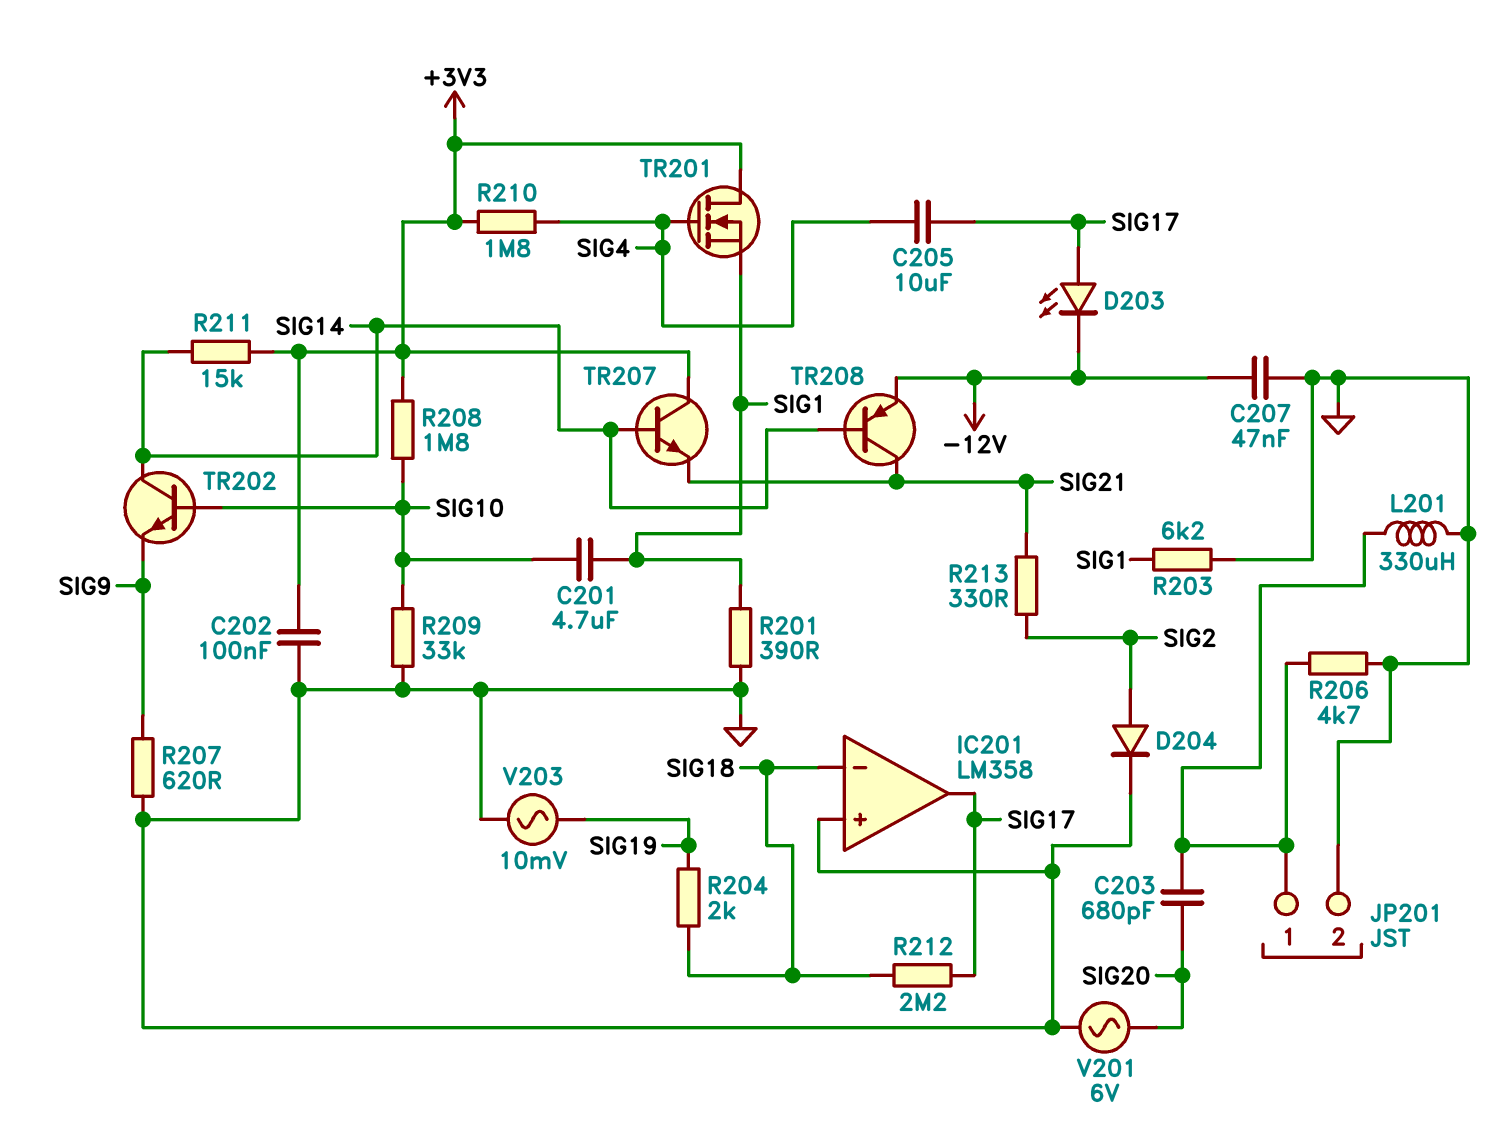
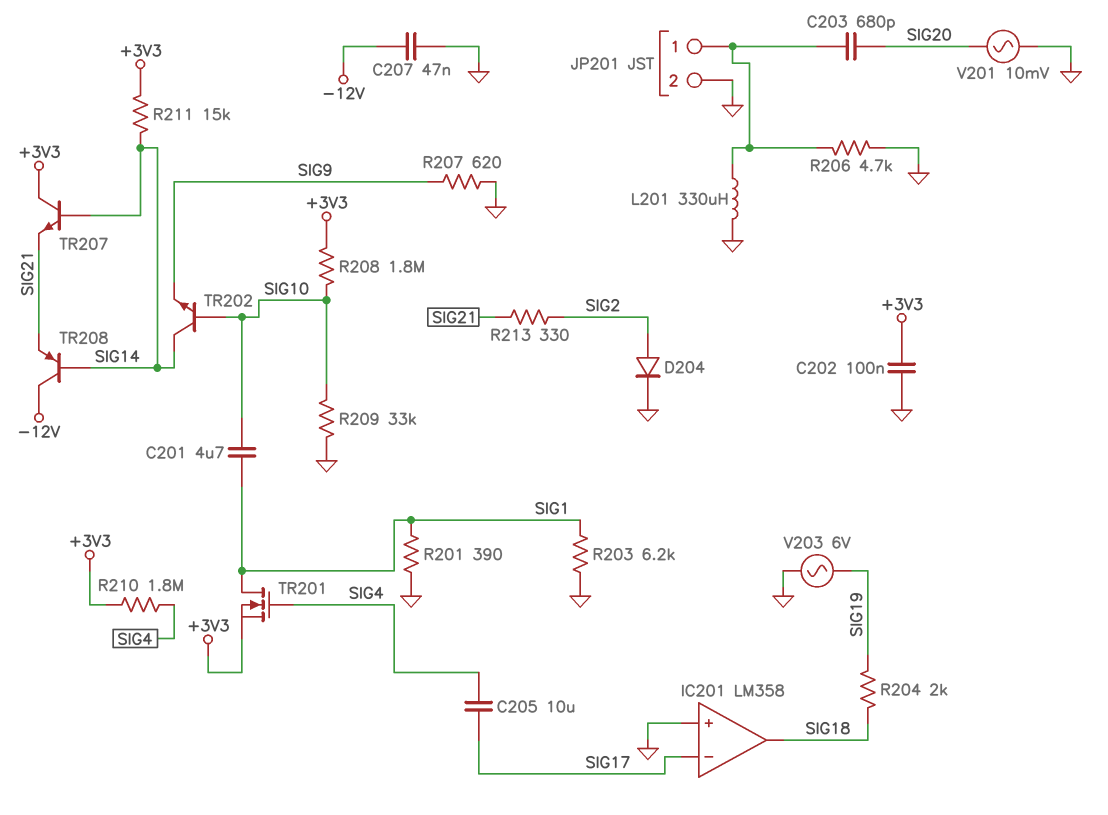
D203: LED (A SIG17, K -12V) -> none
IC201 pin in-: SIG18 -> SIG17
IC201 pin out: SIG17 -> SIG18
R212: 2.2M (SIG17, SIG18) -> none
TR201: NMOS (G SIG4, D +3V3, S SIG1) -> NMOS (G SIG4, D SIG1, S +3V3)
TR208: PNP (B SIG14, C SIG21, E -12V) -> PNP (B SIG14, C -12V, E SIG21)
V201: AC 6V (GND, SIG20) -> AC 10mV (GND, SIG20)
V203: AC 10mV (GND, SIG19) -> AC 6V (GND, SIG19)

